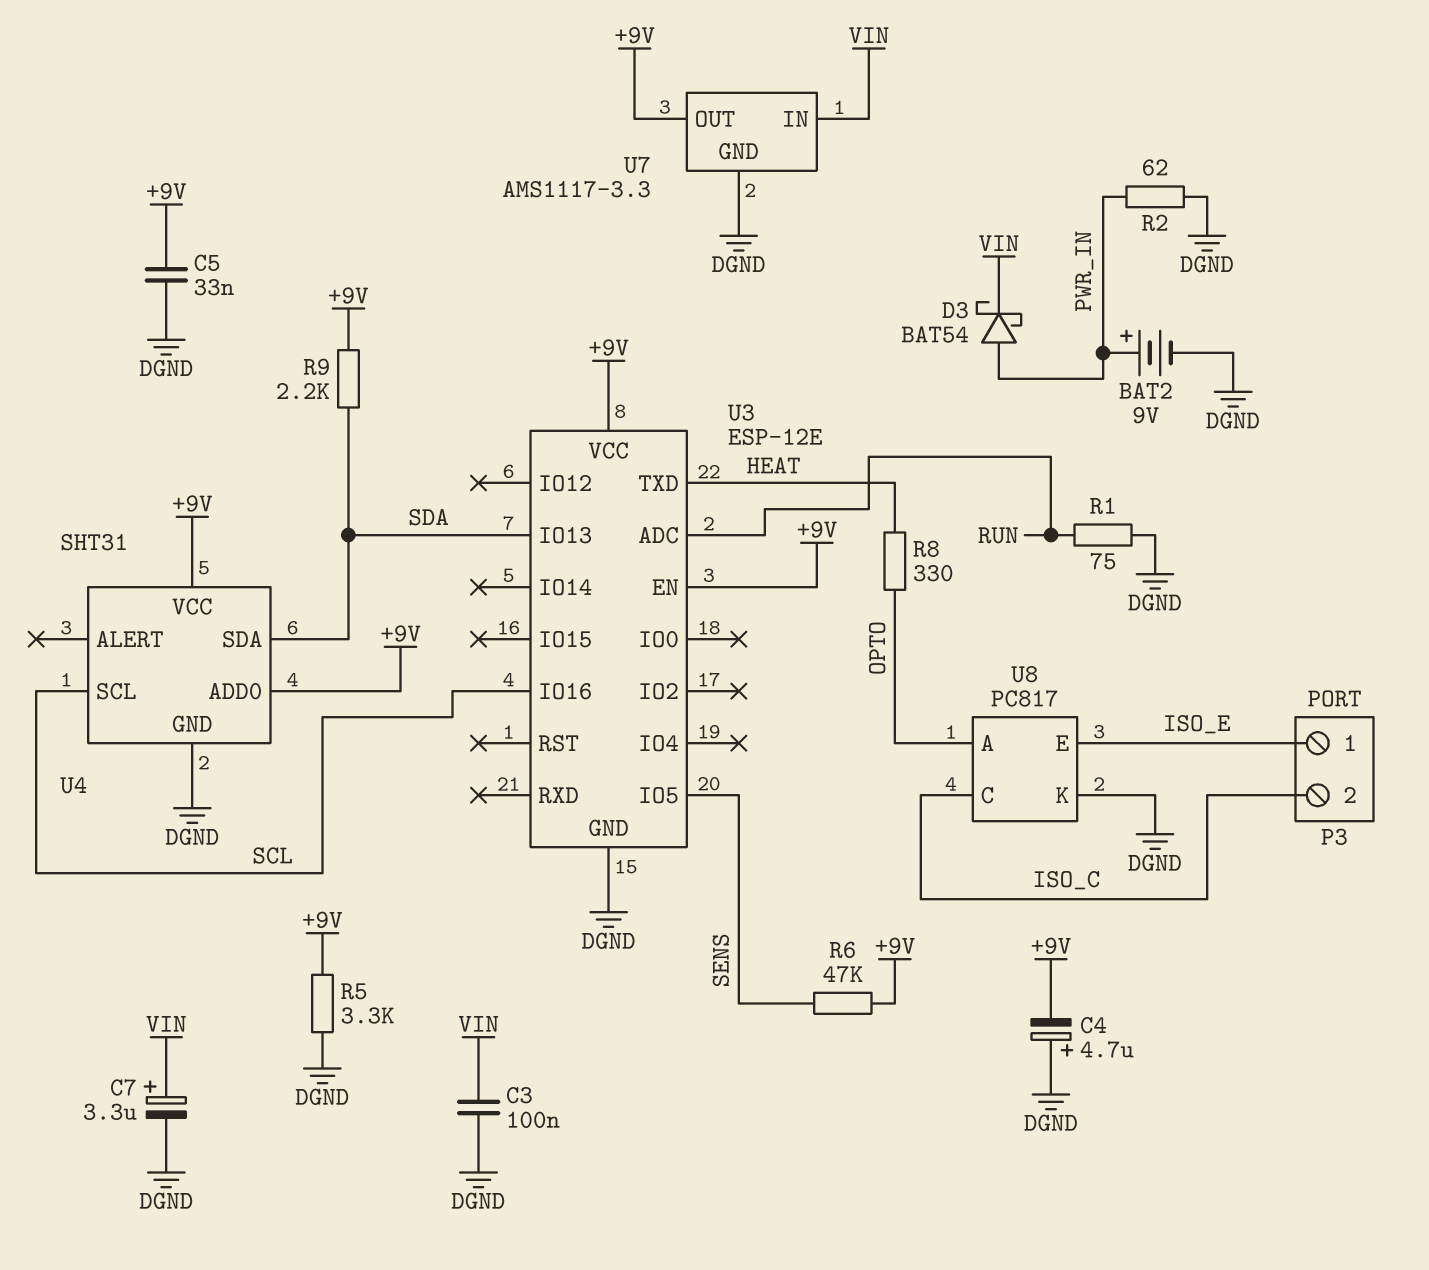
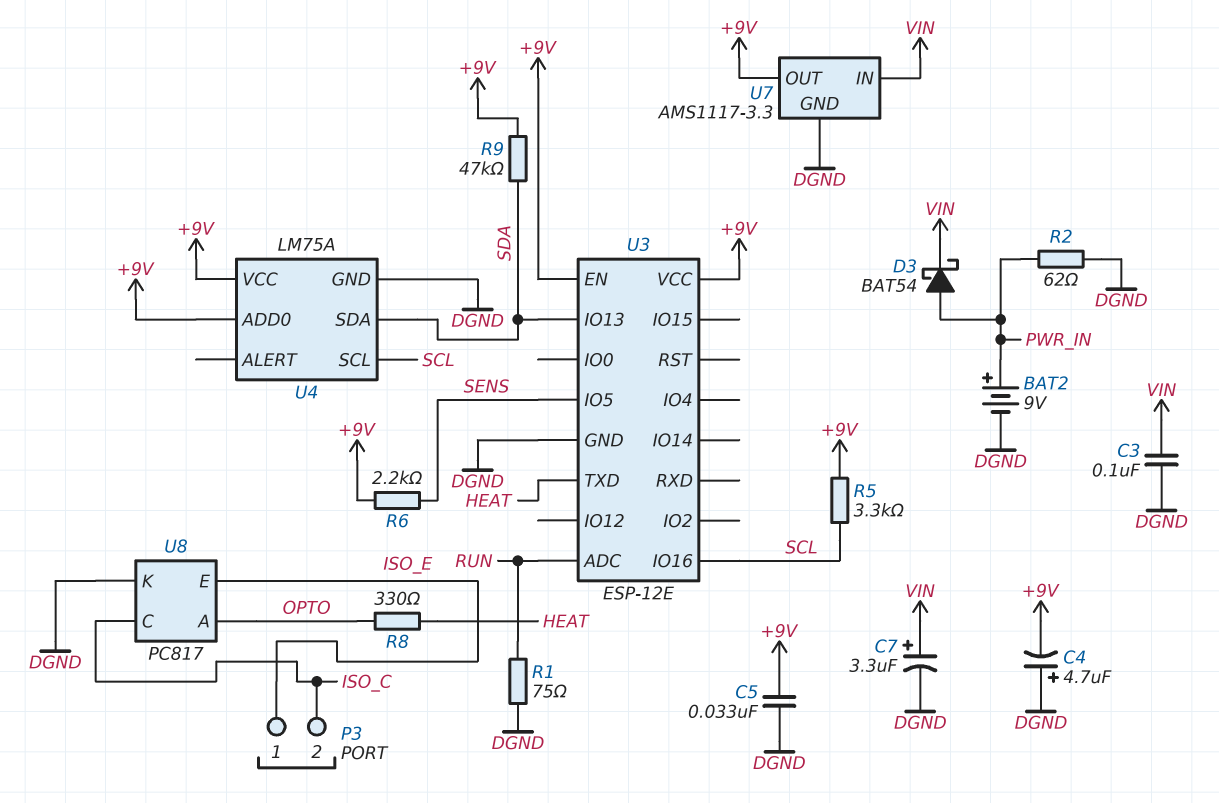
R5: 3.3k (+9V, DGND) -> 3.3k (+9V, SCL)
R6: 47k (+9V, SENS) -> 2.2k (+9V, SENS)
R9: 2.2k (+9V, SDA) -> 47k (+9V, SDA)
U4: SHT31 -> LM75A

